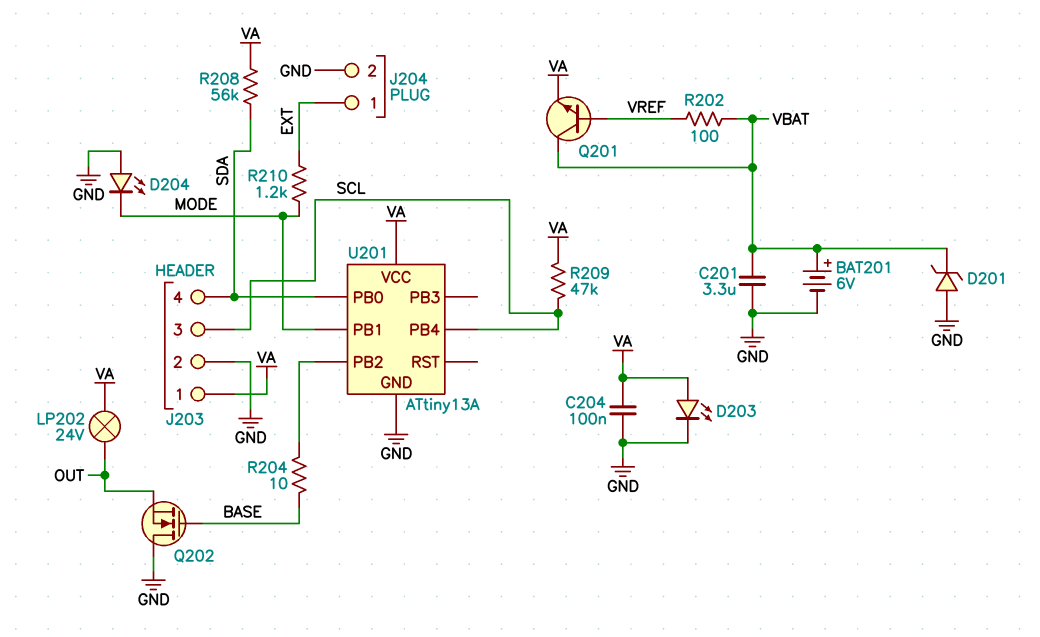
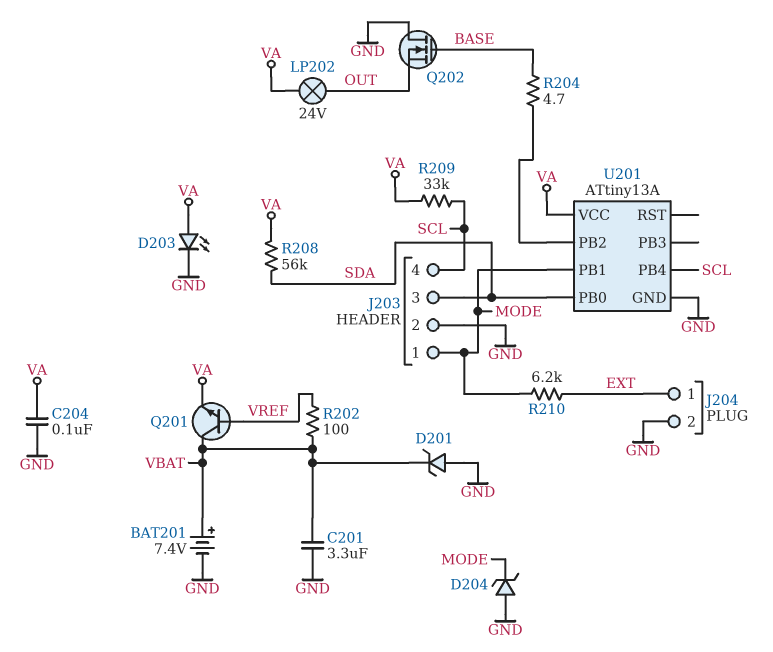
BAT201: 6V (plus VBAT, minus GND) -> 7.4V (plus VBAT, minus GND)
D204: LED (A GND, K MODE) -> zener (A GND, K MODE)
J203 pin 1: VA -> MODE
J203 pin 3: SCL -> SDA
J203 pin 4: SDA -> SCL
R204: 10 (BASE, U201/PB2) -> 4.7 (BASE, U201/PB2)
R209: 47k (SCL, VA) -> 33k (SCL, VA)
R210: 1.2k (EXT, MODE) -> 6.2k (EXT, MODE)

